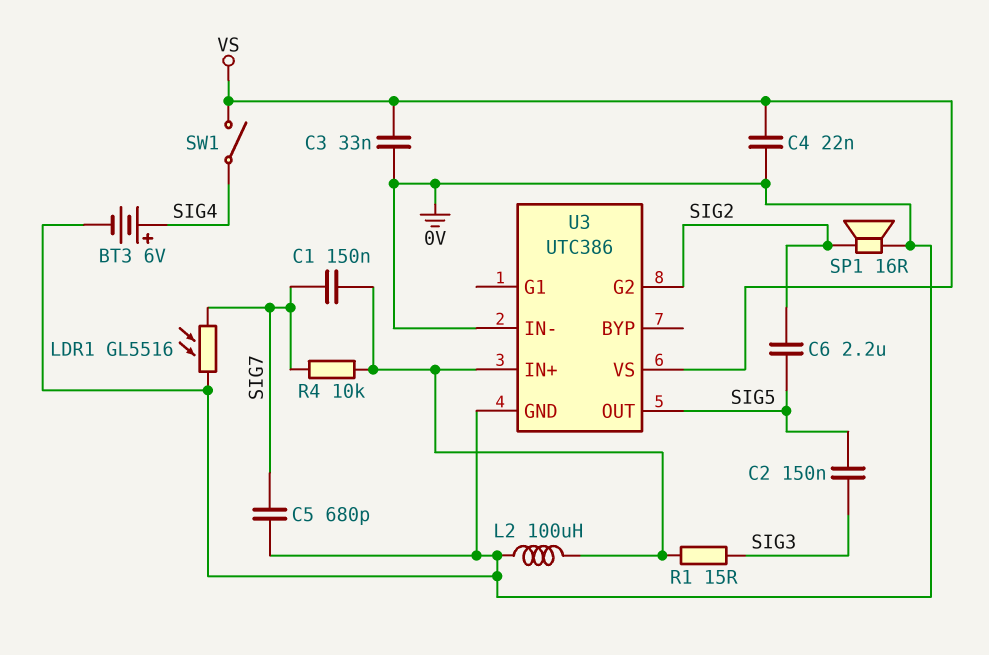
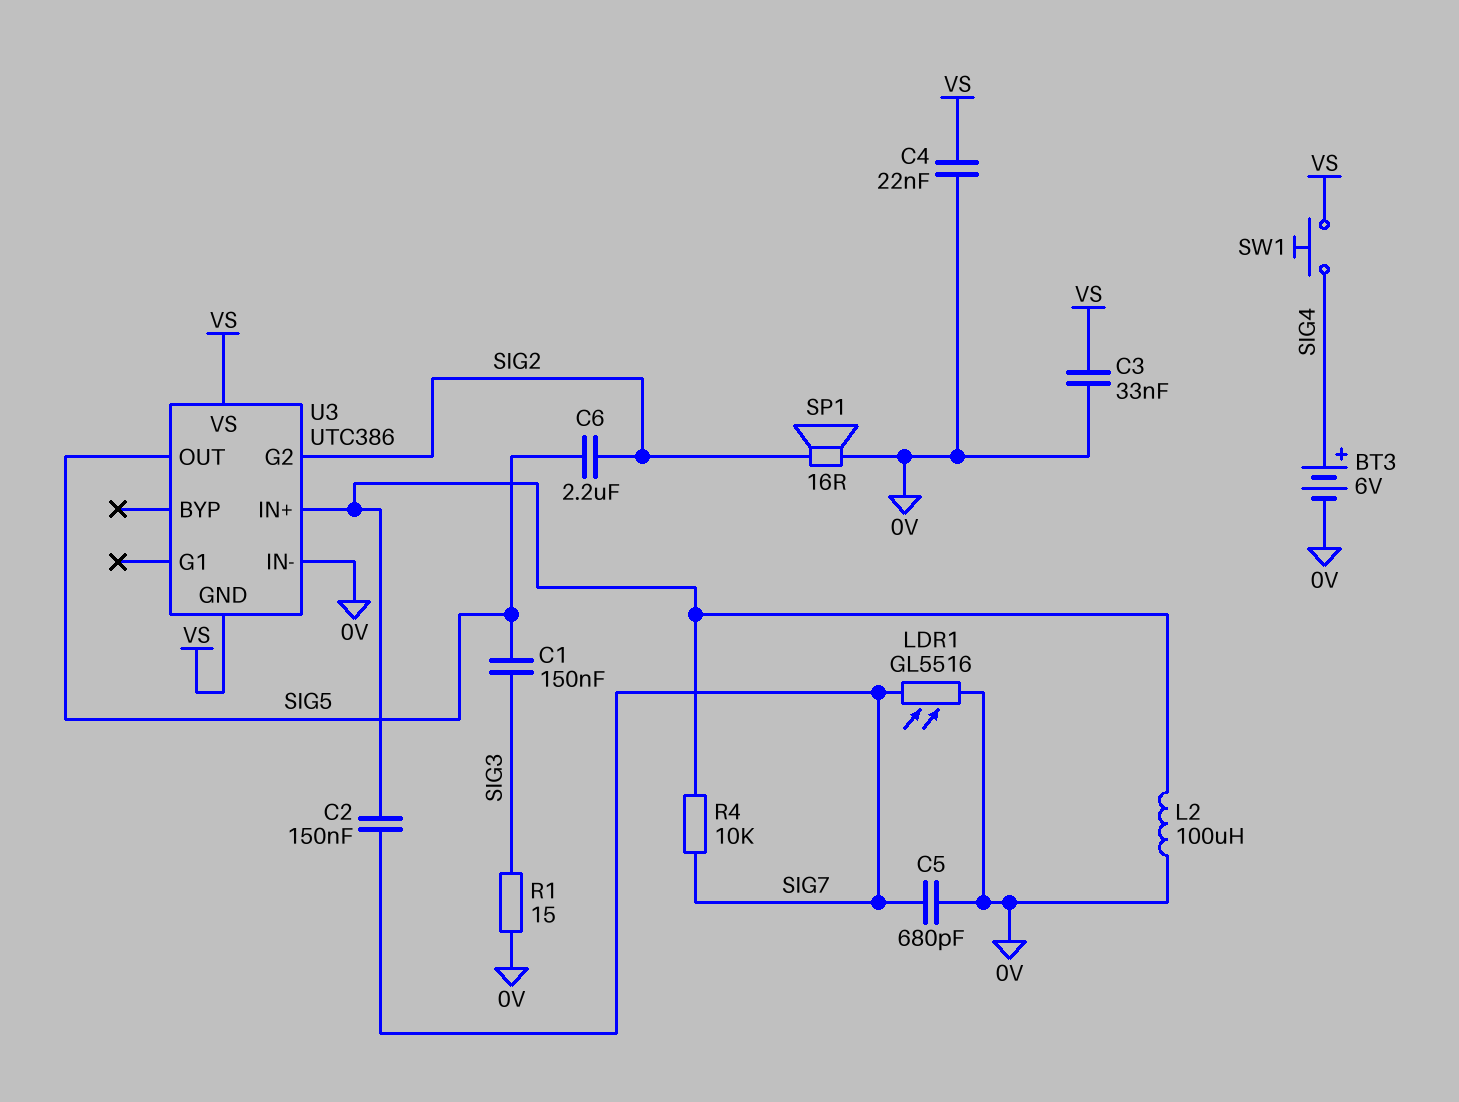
C1: 150nF (SIG7, U3/IN+) -> 150nF (SIG3, SIG5)
C2: 150nF (SIG3, SIG5) -> 150nF (SIG7, U3/IN+)
R1: 15 (SIG3, U3/IN+) -> 15 (0V, SIG3)
SW1: switch (SIG4, VS) -> button (SIG4, VS)
U3 pin GND: 0V -> VS

